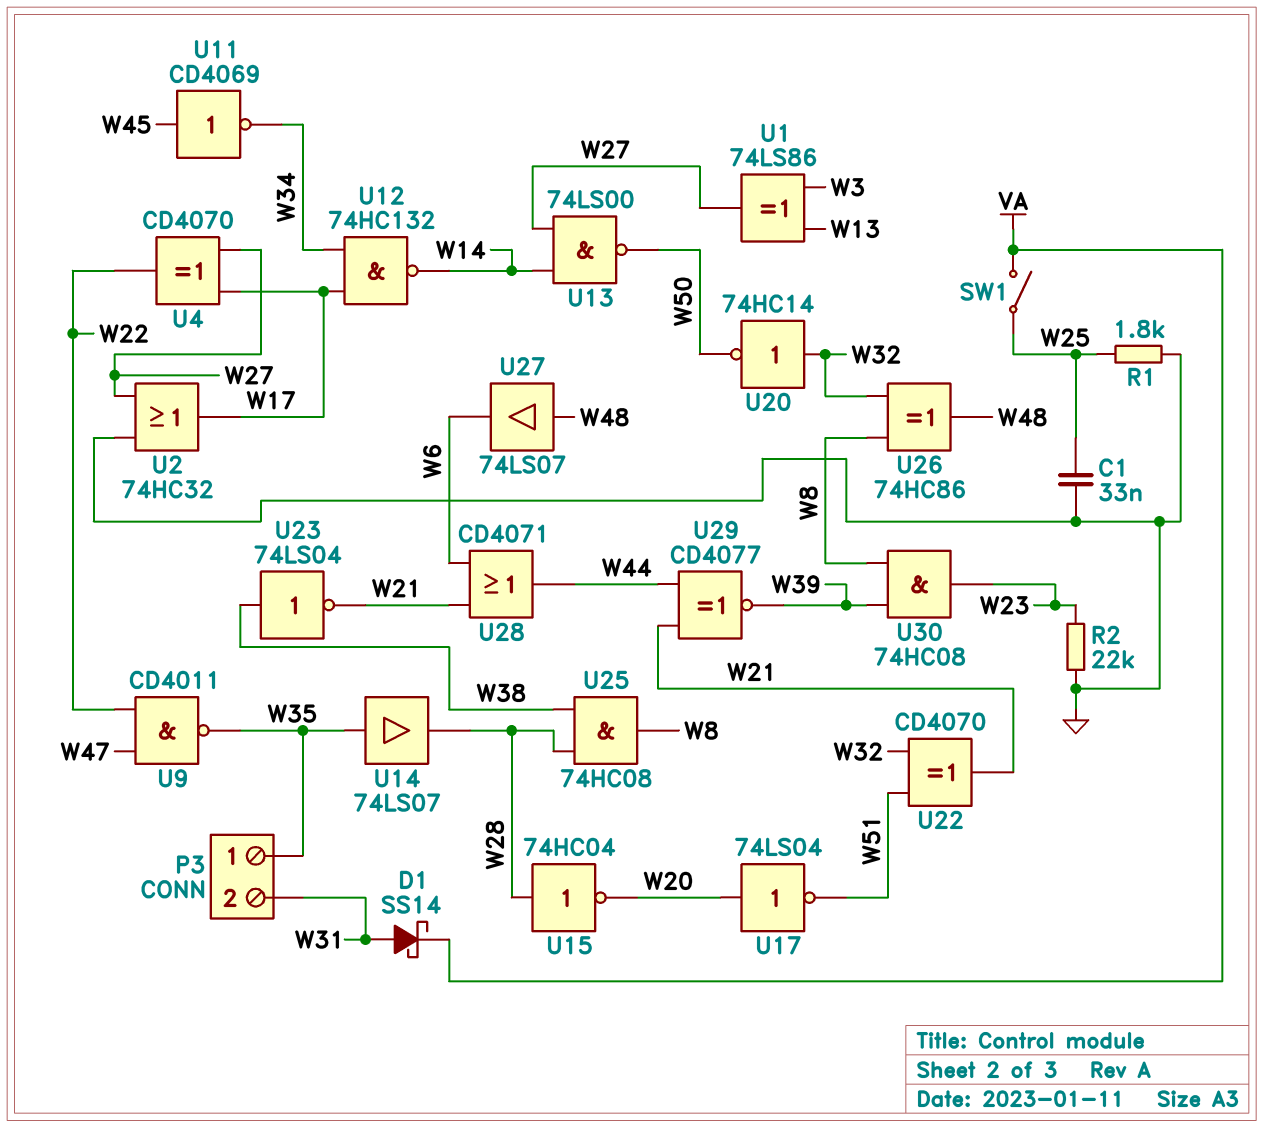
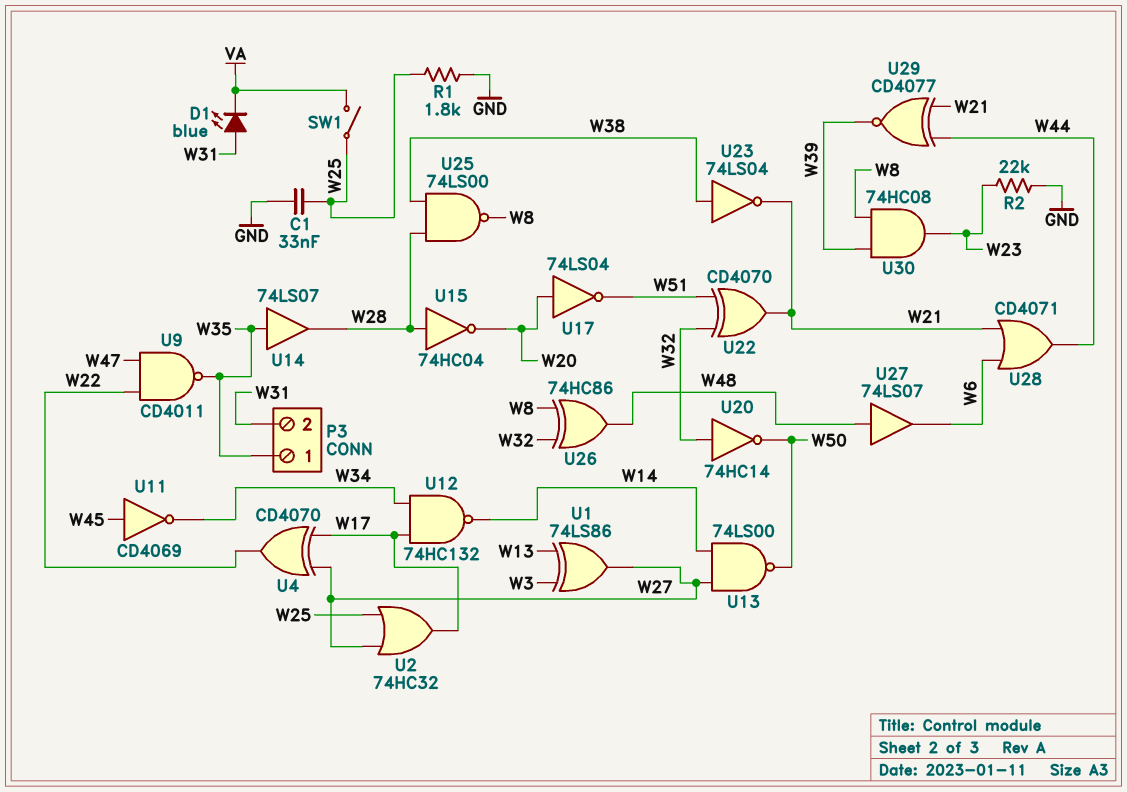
D1: schottky SS14 (A W31, K VA) -> LED blue (A W31, K VA)
U2: OR 74HC32 (in GND, in W27, out W17) -> OR 74HC32 (in W25, in W27, out W17)
U25: AND 74HC08 (in W28, in W38, out W8) -> NAND 74LS00 (in W28, in W38, out W8)

